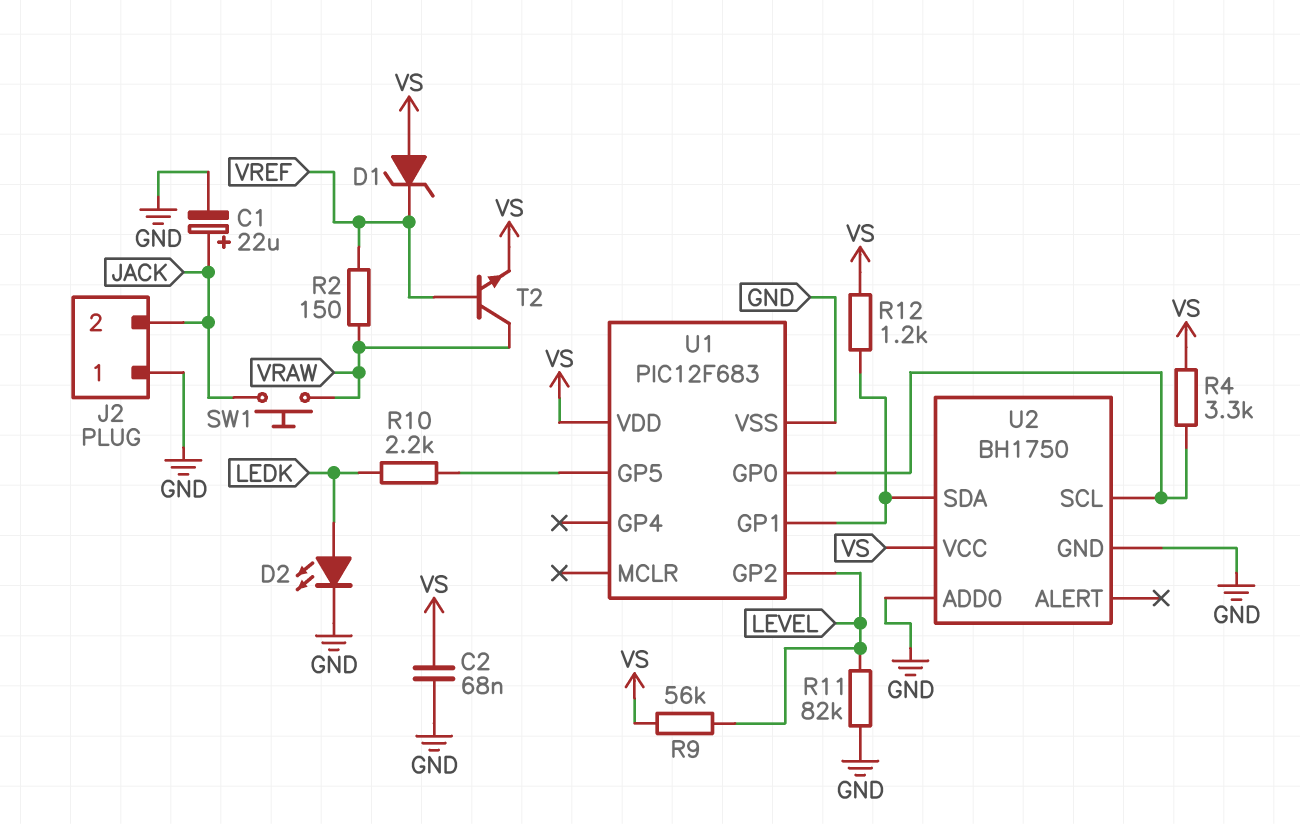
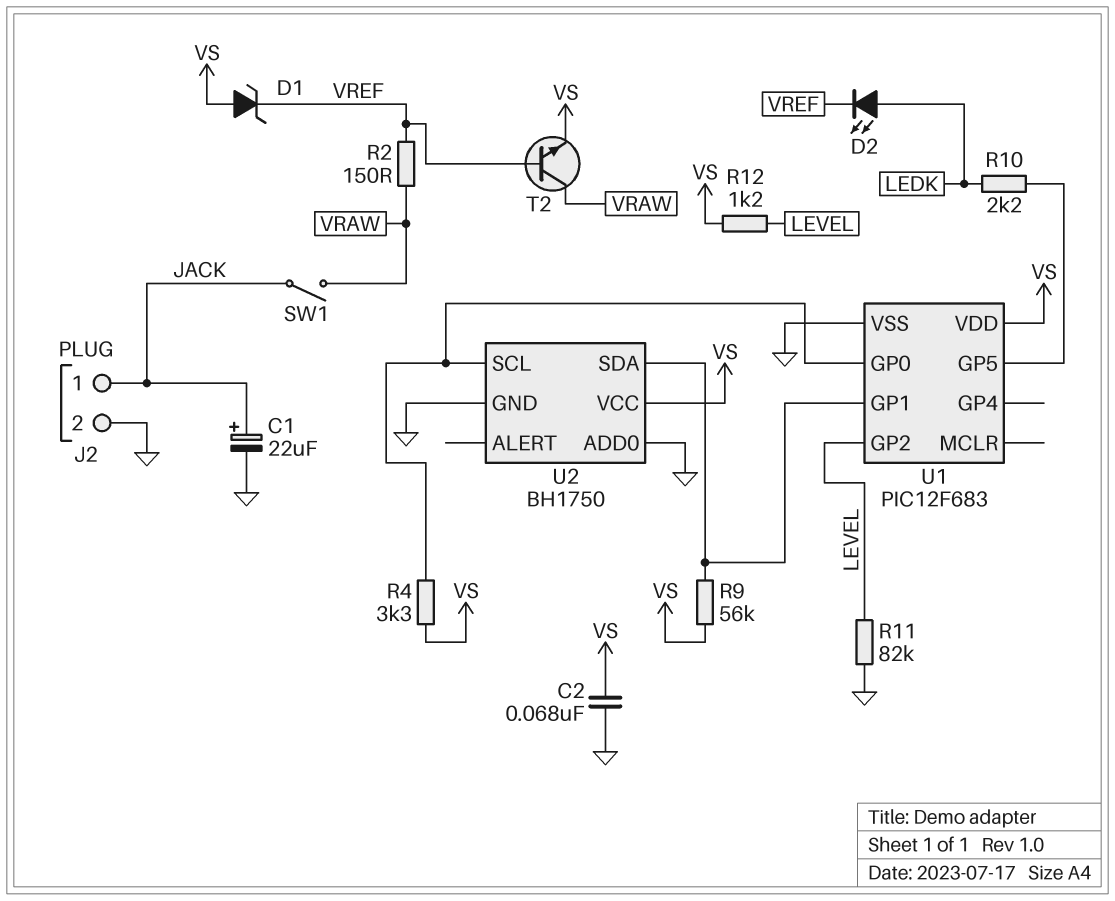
D2: LED (A LEDK, K GND) -> LED (A LEDK, K VREF)
J2 pin 1: GND -> JACK
J2 pin 2: JACK -> GND
R9: 56k (LEVEL, VS) -> 56k (U1/GP1, VS)
R12: 1.2k (U1/GP1, VS) -> 1.2k (LEVEL, VS)
SW1: button (JACK, VRAW) -> switch (JACK, VRAW)

